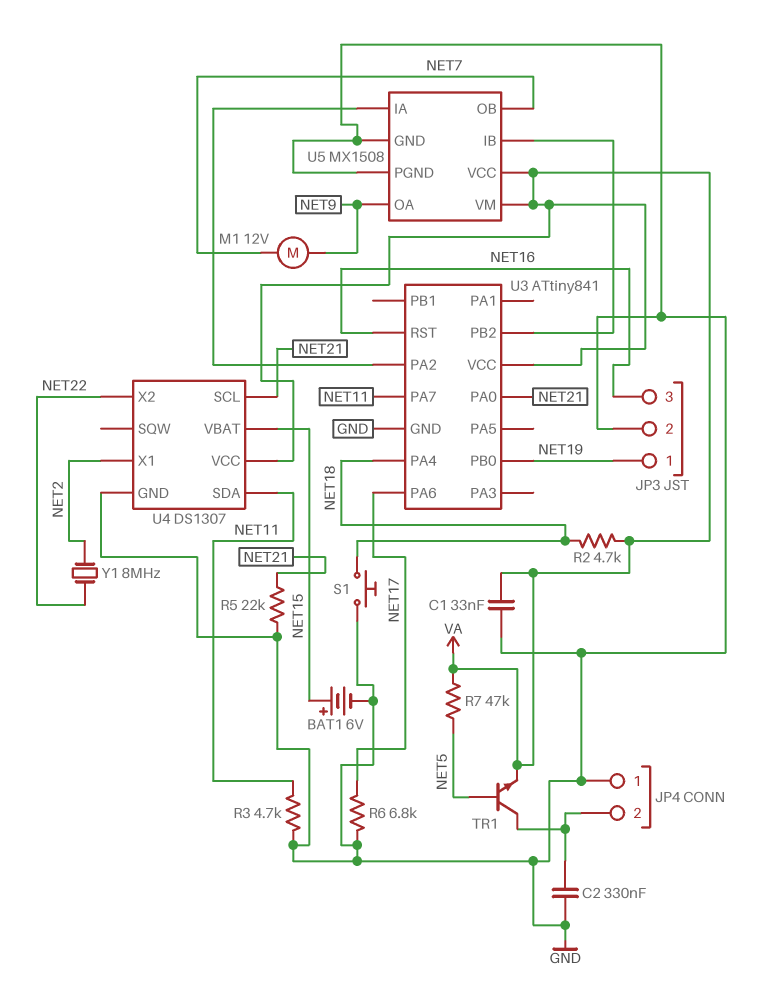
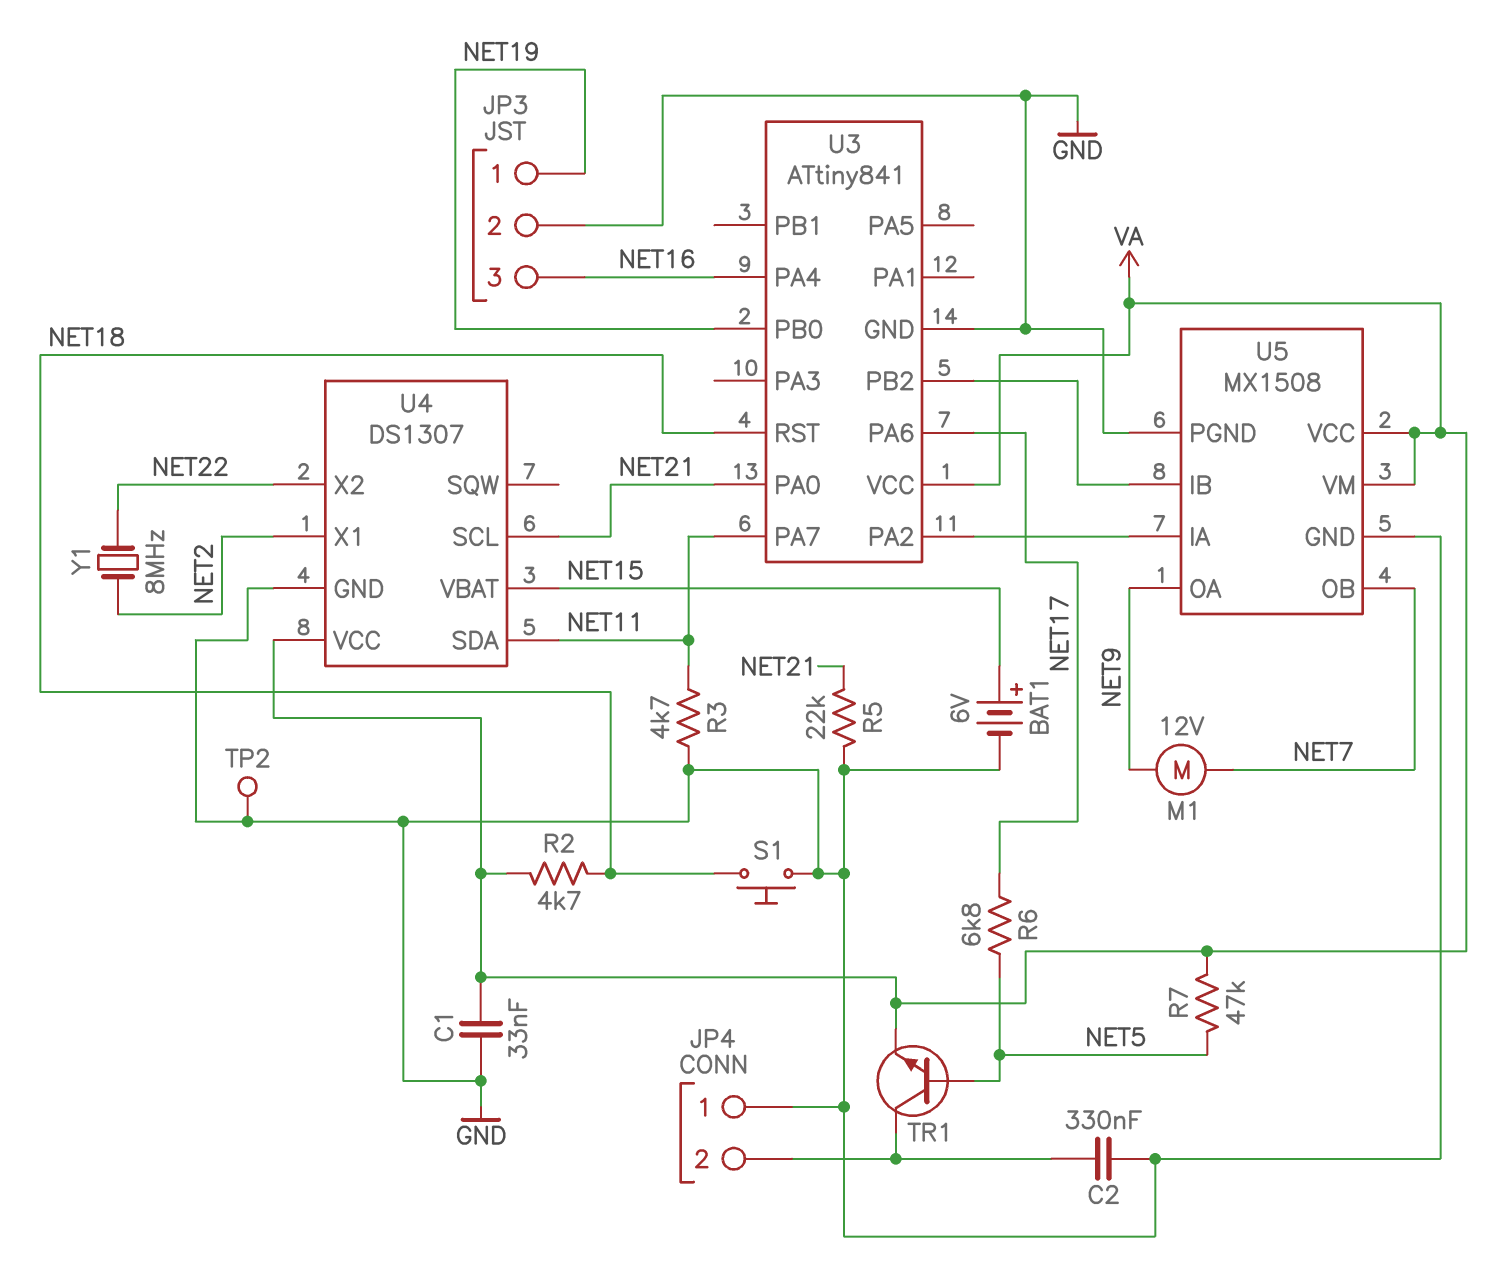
R6: 6.8k (GND, NET17) -> 6.8k (NET5, NET17)
TP2: none -> test point (GND)
U3 pin PA4: NET18 -> NET16
U3 pin RST: NET16 -> NET18

